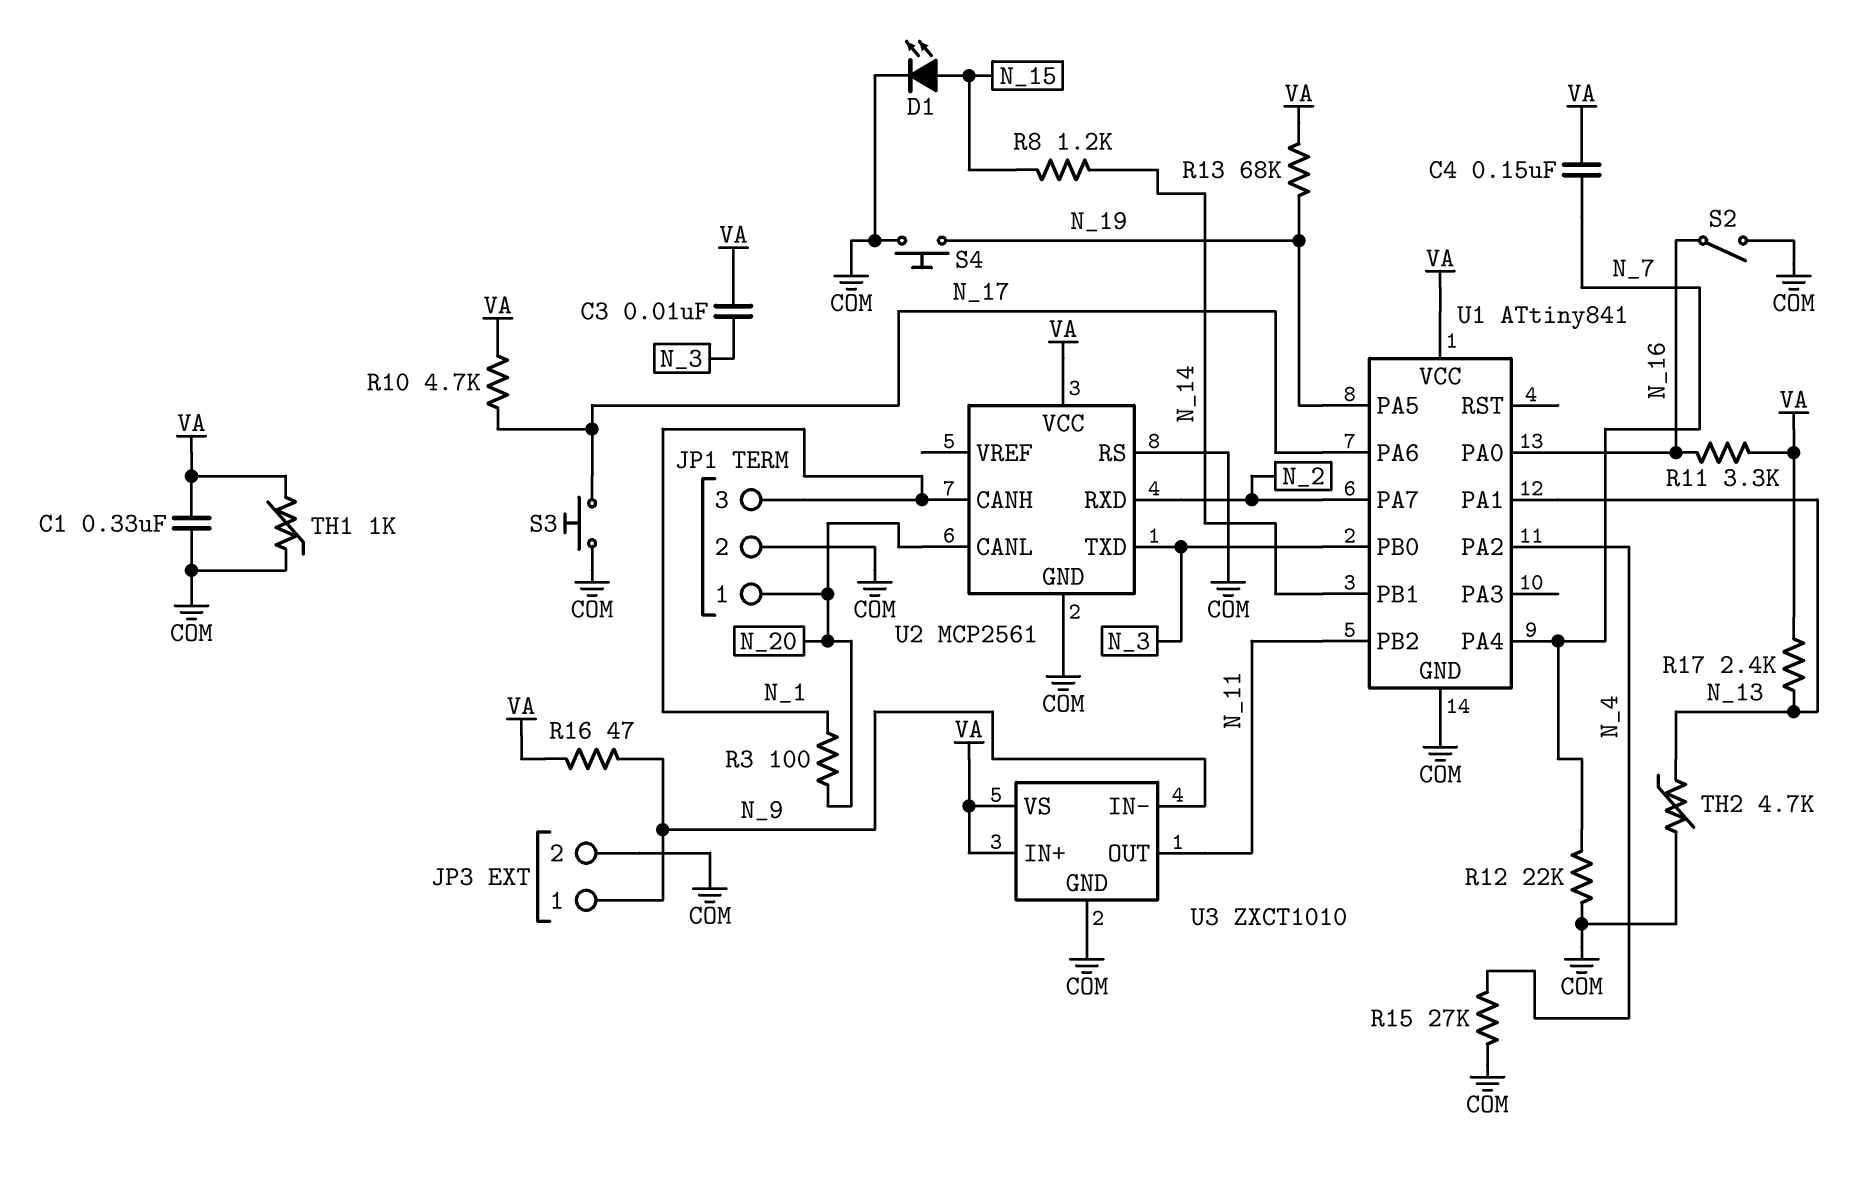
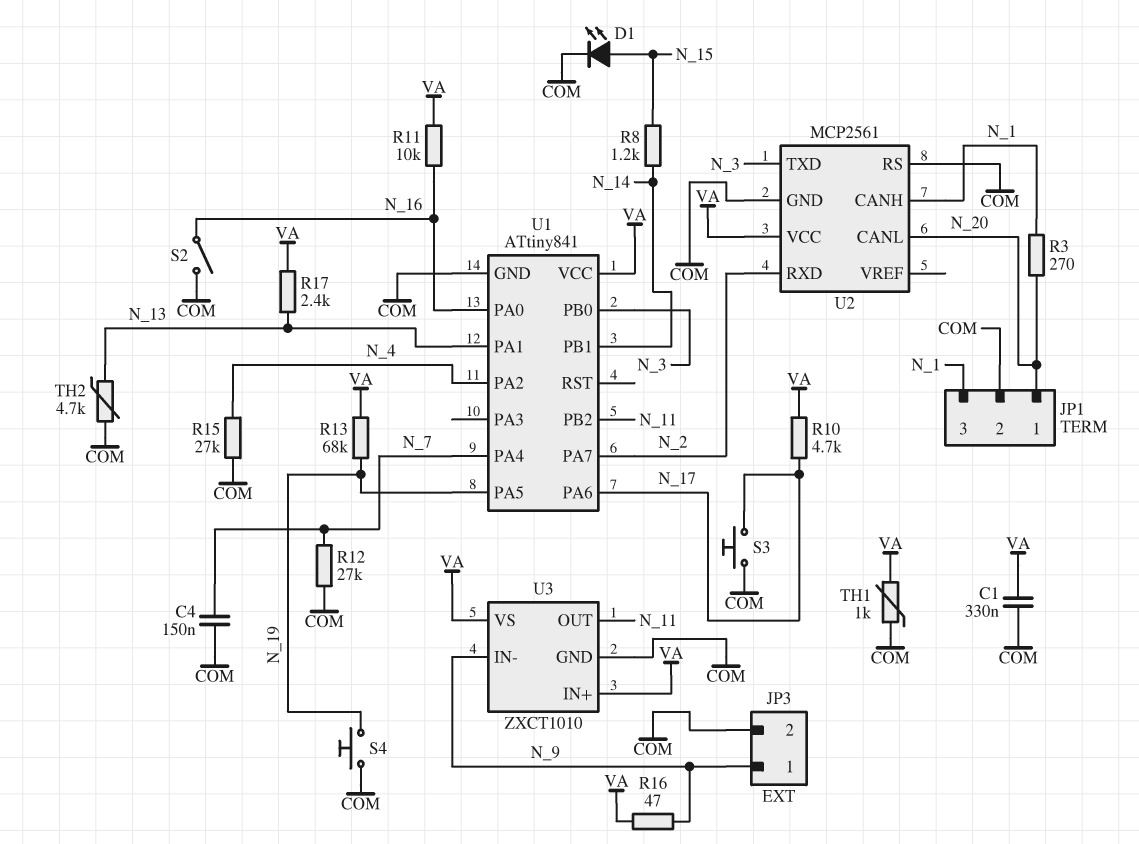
C3: 10nF (N_3, VA) -> none
C4: 150nF (N_7, VA) -> 150nF (COM, N_7)
R3: 100 (N_1, N_20) -> 270 (N_1, N_20)
R11: 3.3k (N_16, VA) -> 10k (N_16, VA)
R12: 22k (COM, N_7) -> 27k (COM, N_7)

